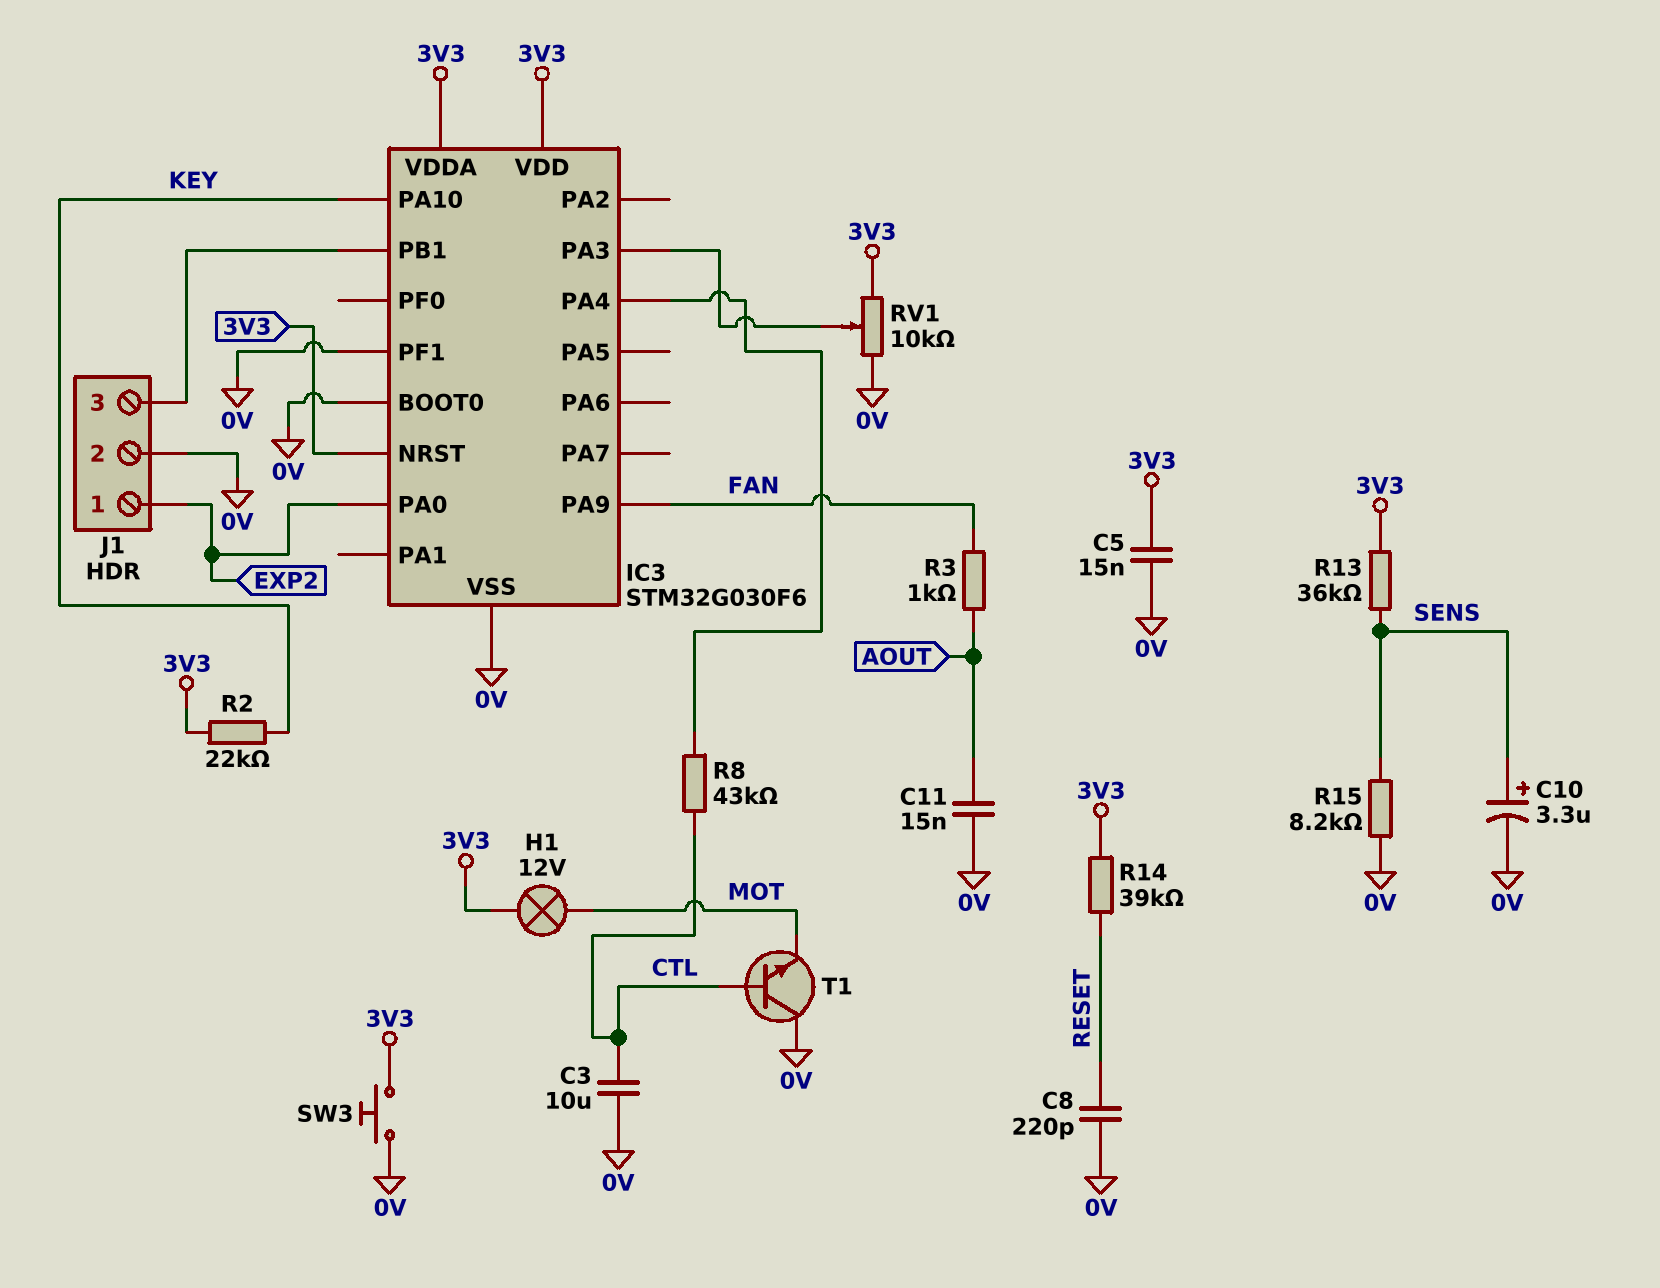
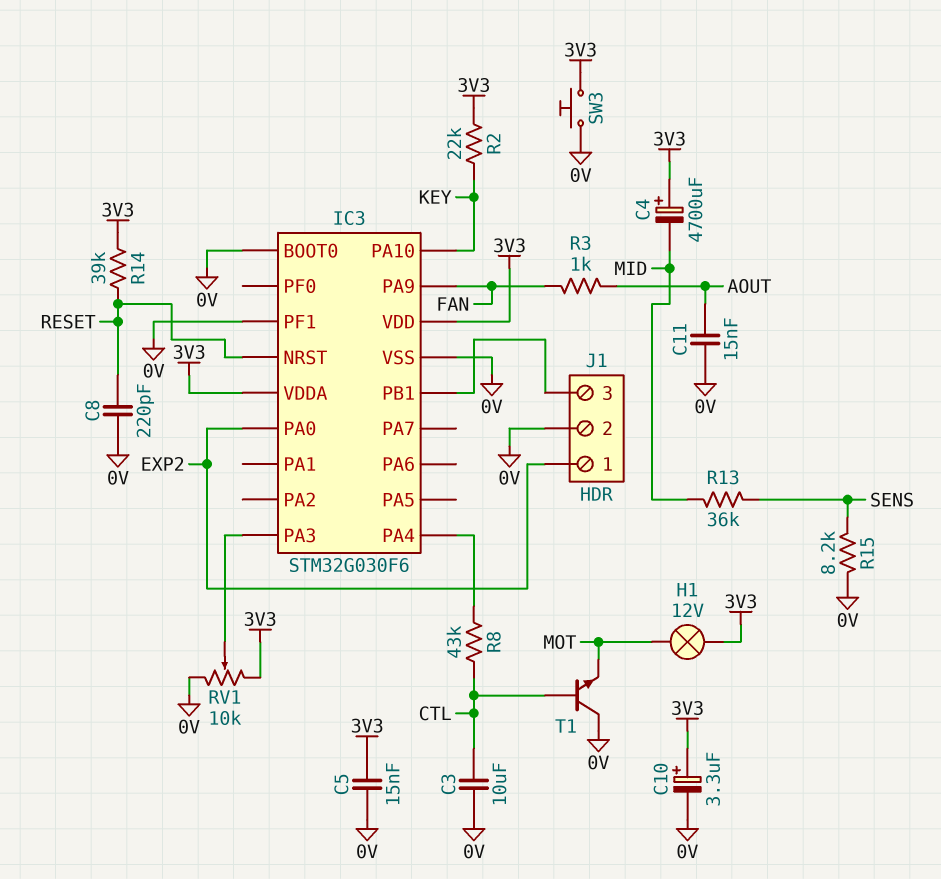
C4: none -> 4700uF (plus 3V3, minus MID)
C10: 3.3uF (plus SENS, minus 0V) -> 3.3uF (plus 3V3, minus 0V)
IC3 pin NRST: 3V3 -> RESET
R13: 36k (3V3, SENS) -> 36k (MID, SENS)

